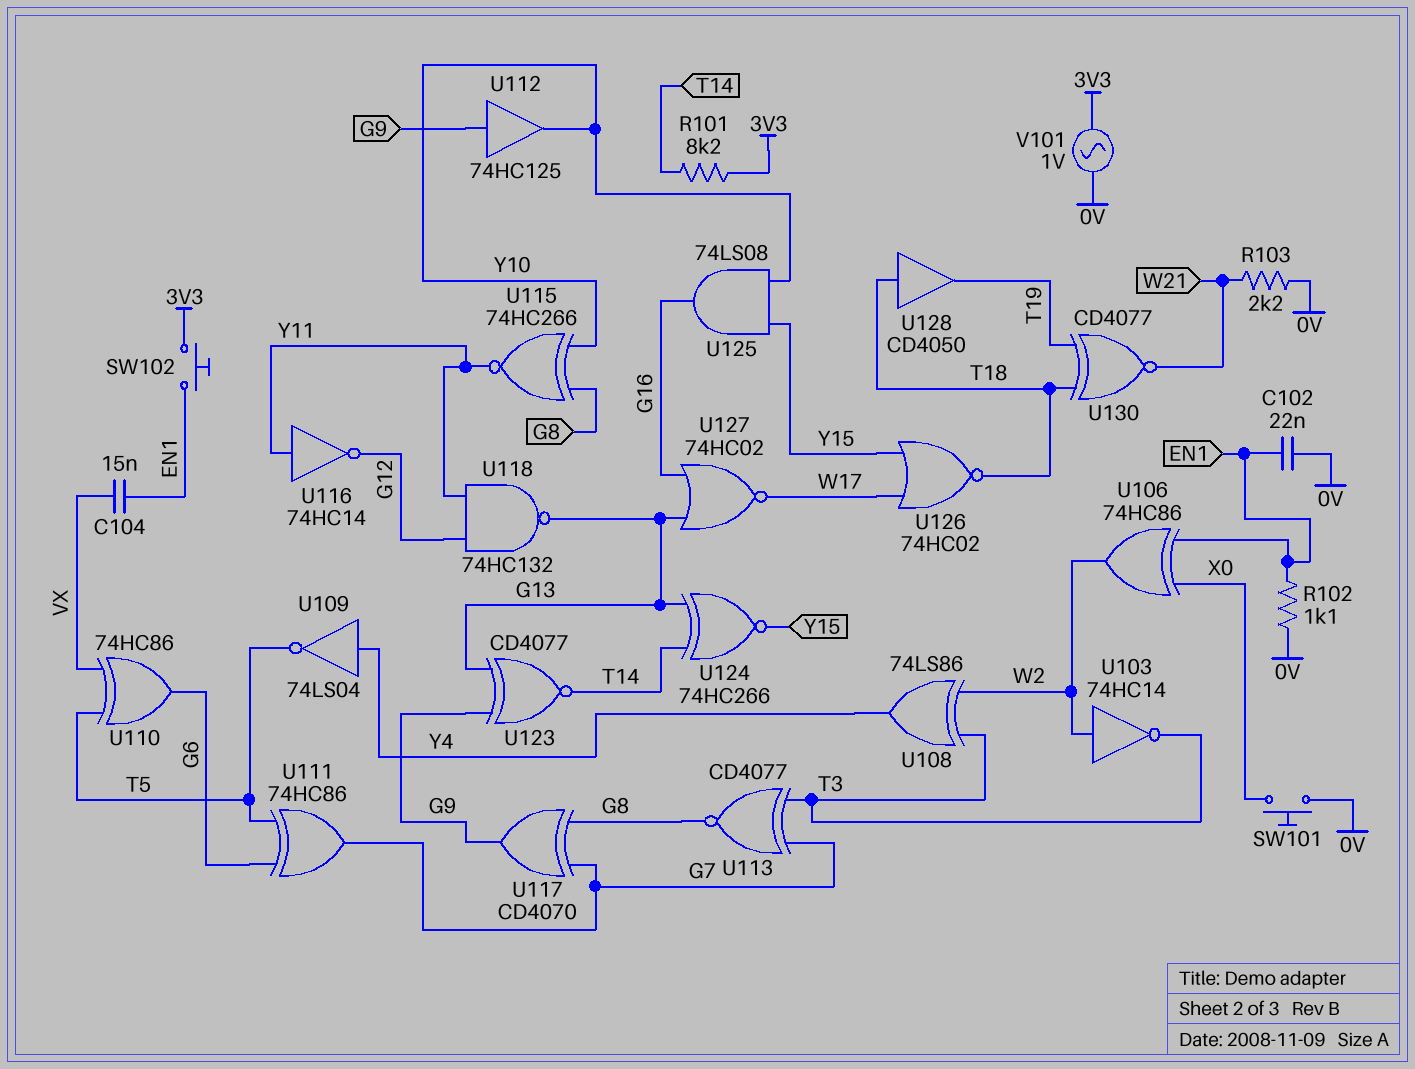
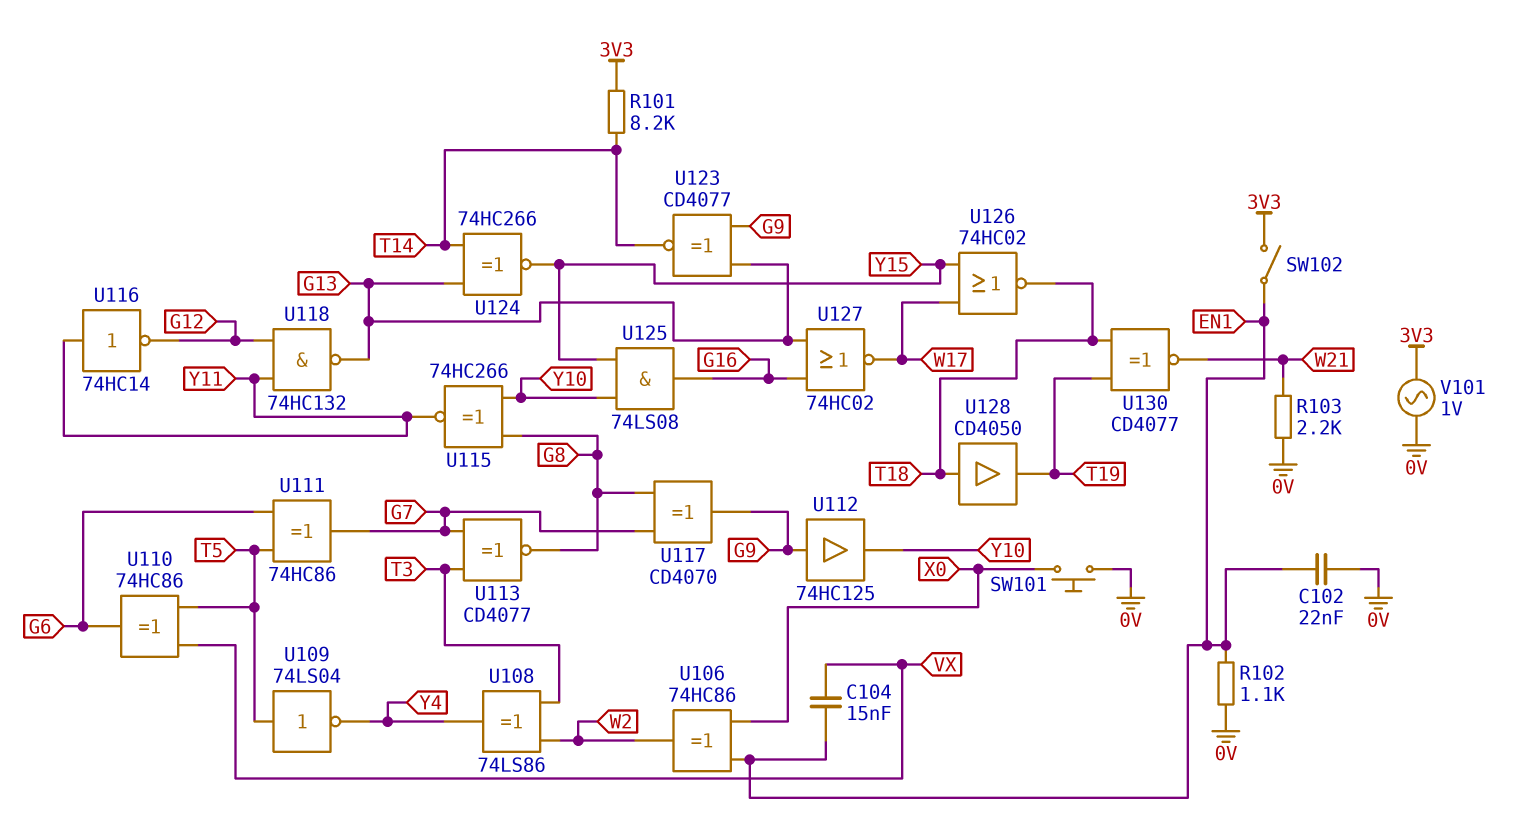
SW102: button (3V3, EN1) -> switch (3V3, EN1)
U103: NOT 74HC14 (in W2, out T3) -> none
U109: NOT 74LS04 (in Y4, out T5) -> NOT 74LS04 (in T5, out Y4)

